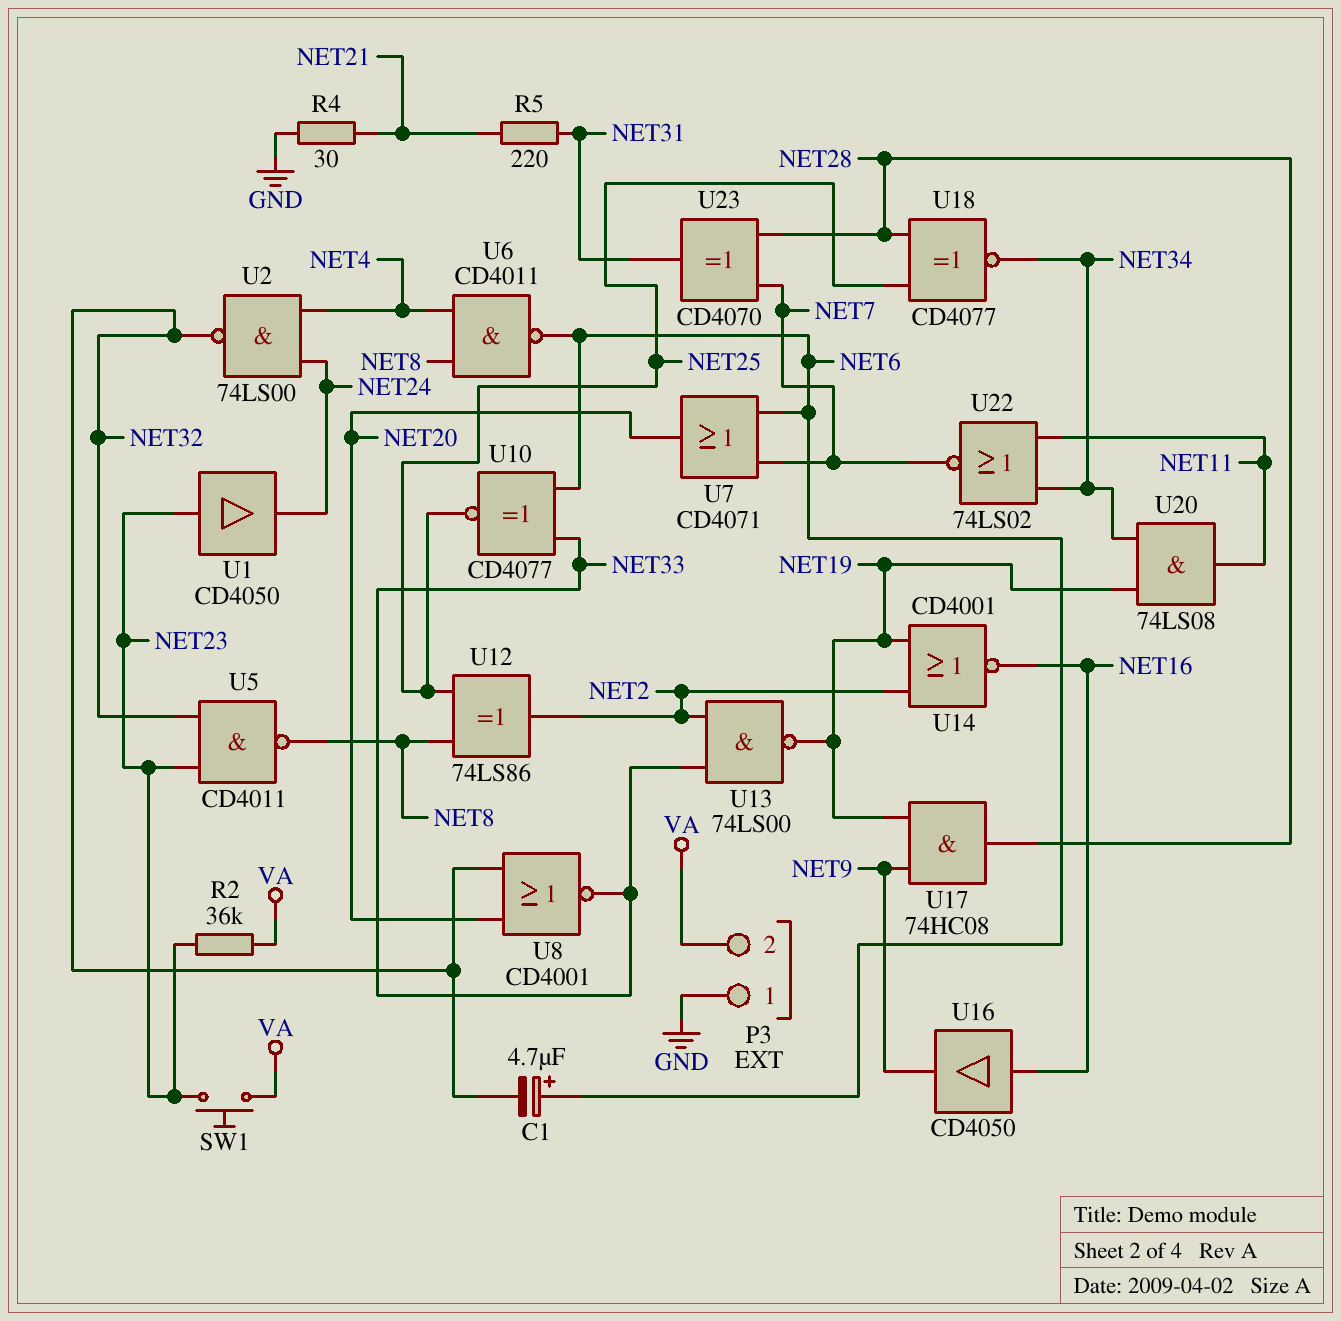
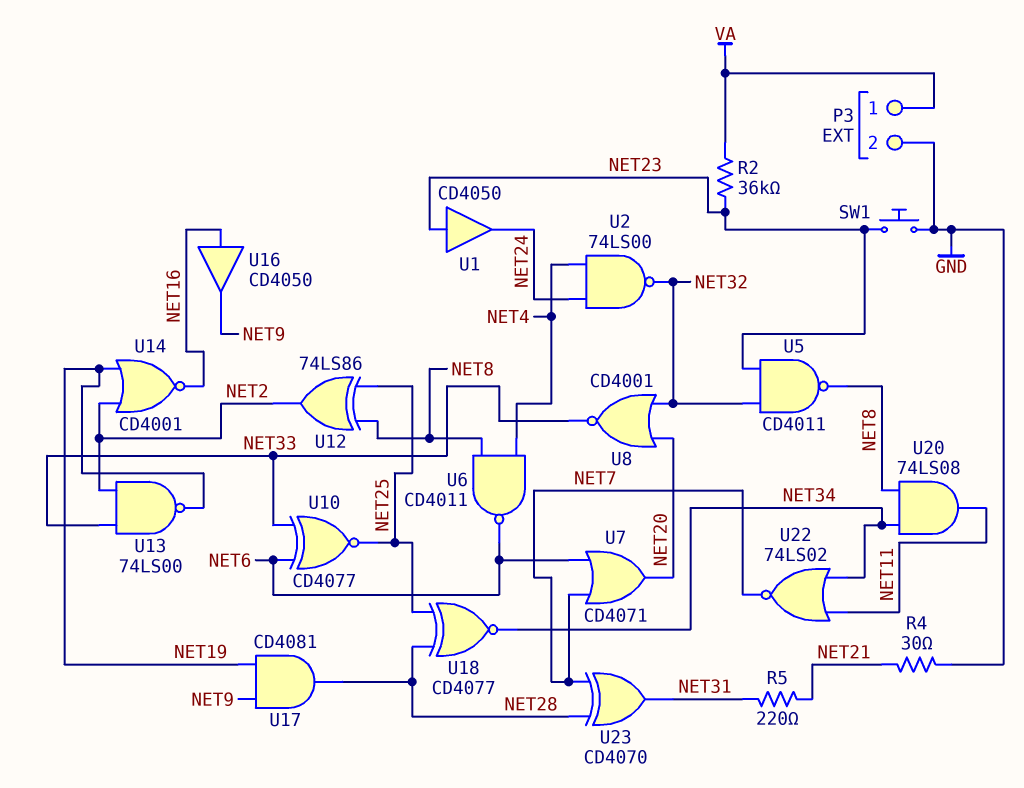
C1: 4.7uF (plus NET6, minus NET32) -> none
P3 pin 1: GND -> VA
P3 pin 2: VA -> GND
SW1: button (NET23, VA) -> button (GND, NET23)
U17: AND 74HC08 (in NET9, in NET19, out NET28) -> AND CD4081 (in NET9, in NET19, out NET28)
U20: AND 74LS08 (in NET19, in NET34, out NET11) -> AND 74LS08 (in NET8, in NET34, out NET11)

